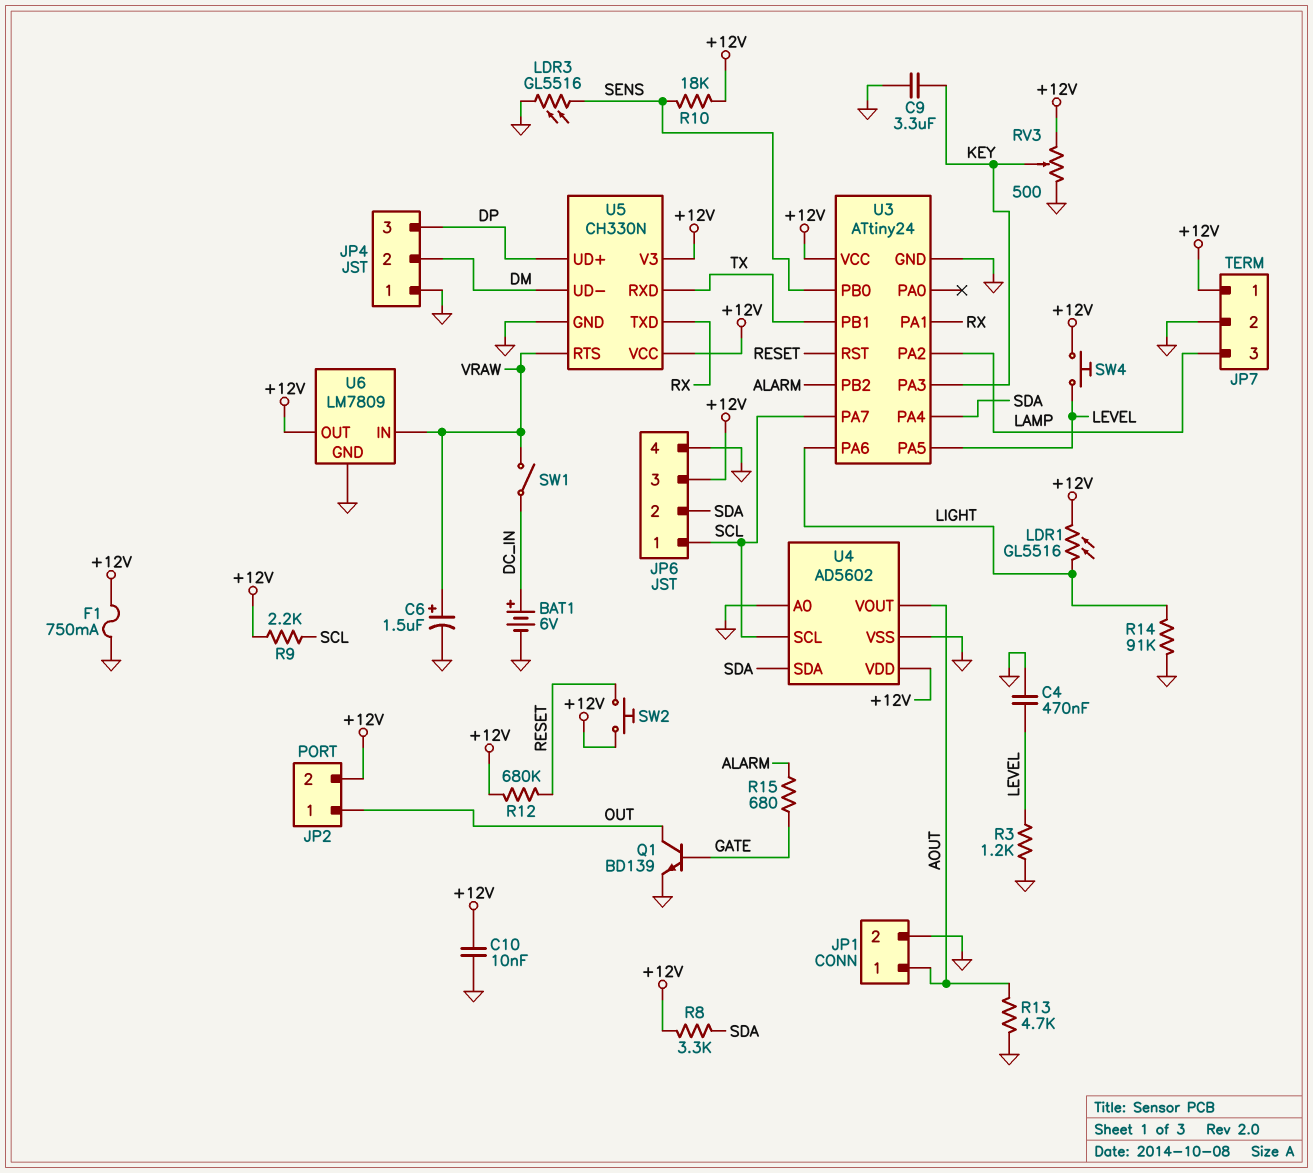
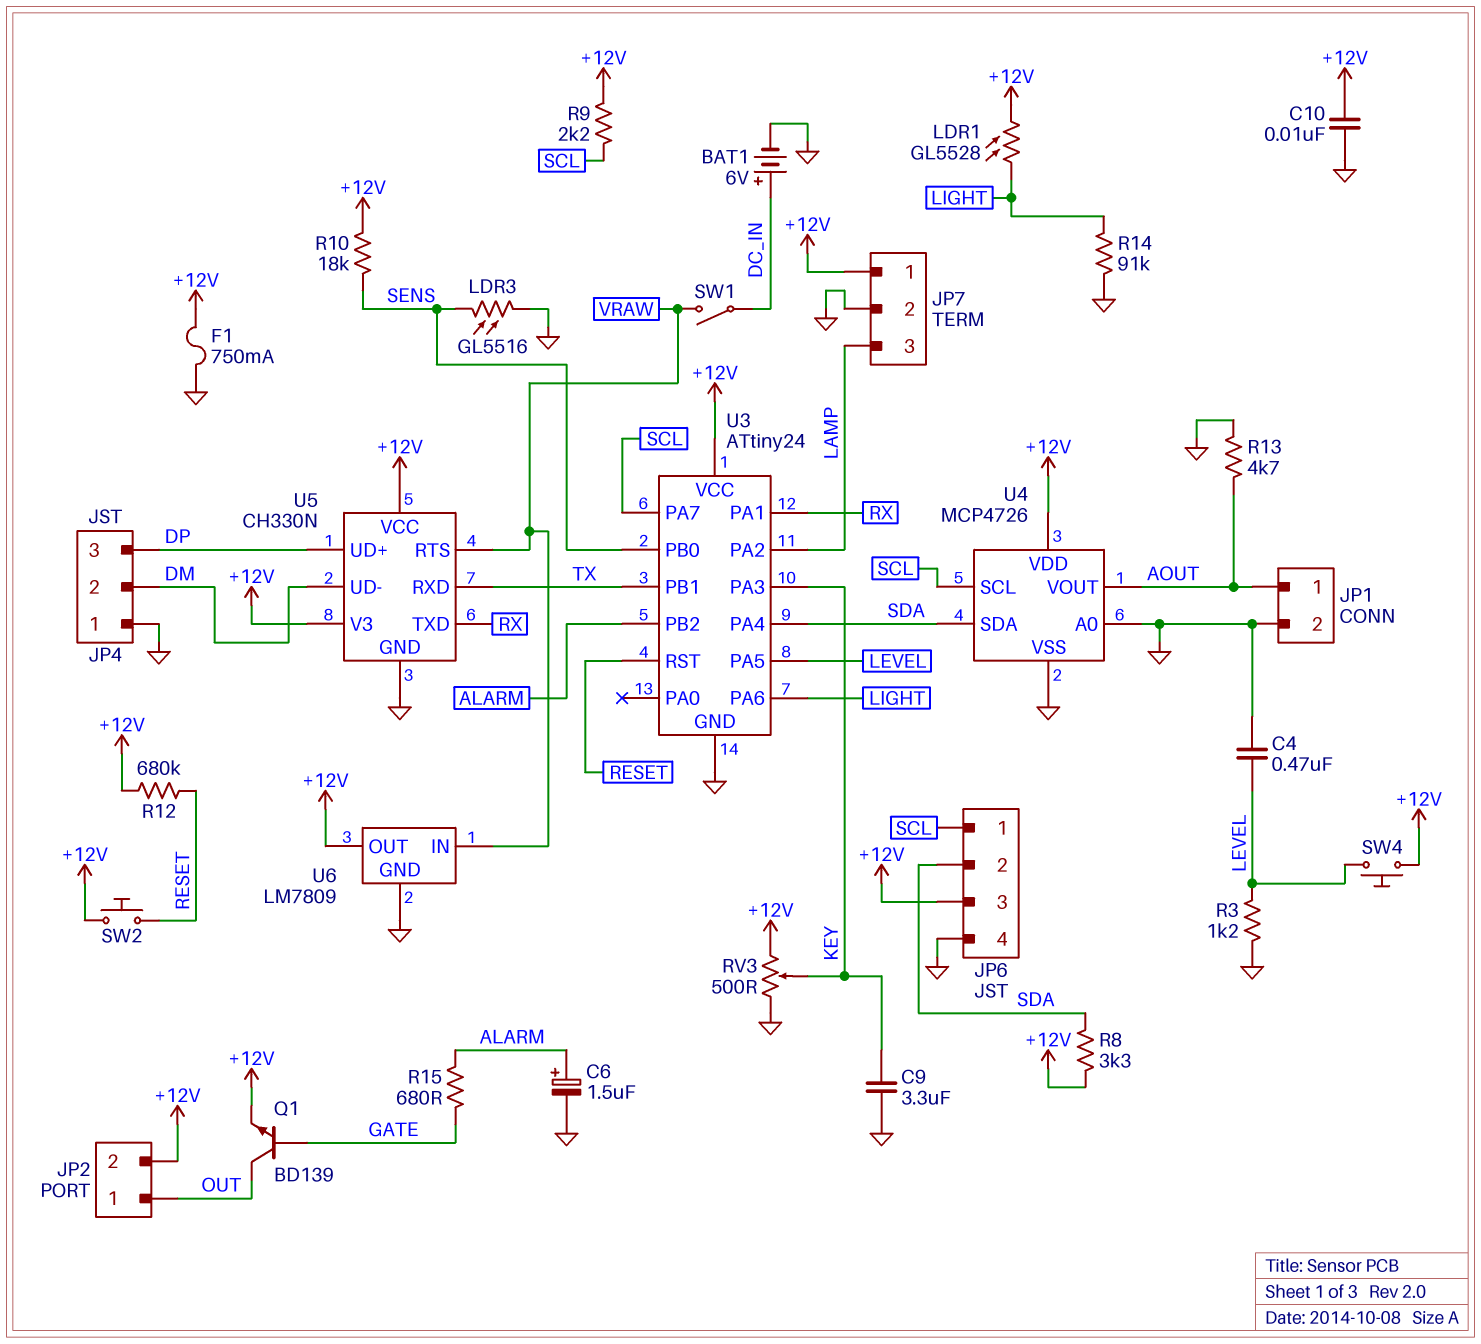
C6: 1.5uF (plus VRAW, minus GND) -> 1.5uF (plus ALARM, minus GND)
LDR1: GL5516 (+12V, LIGHT) -> GL5528 (+12V, LIGHT)
Q1: NPN BD139 (B GATE, C OUT, E GND) -> NPN BD139 (B GATE, C OUT, E +12V)
U4: AD5602 -> MCP4726

